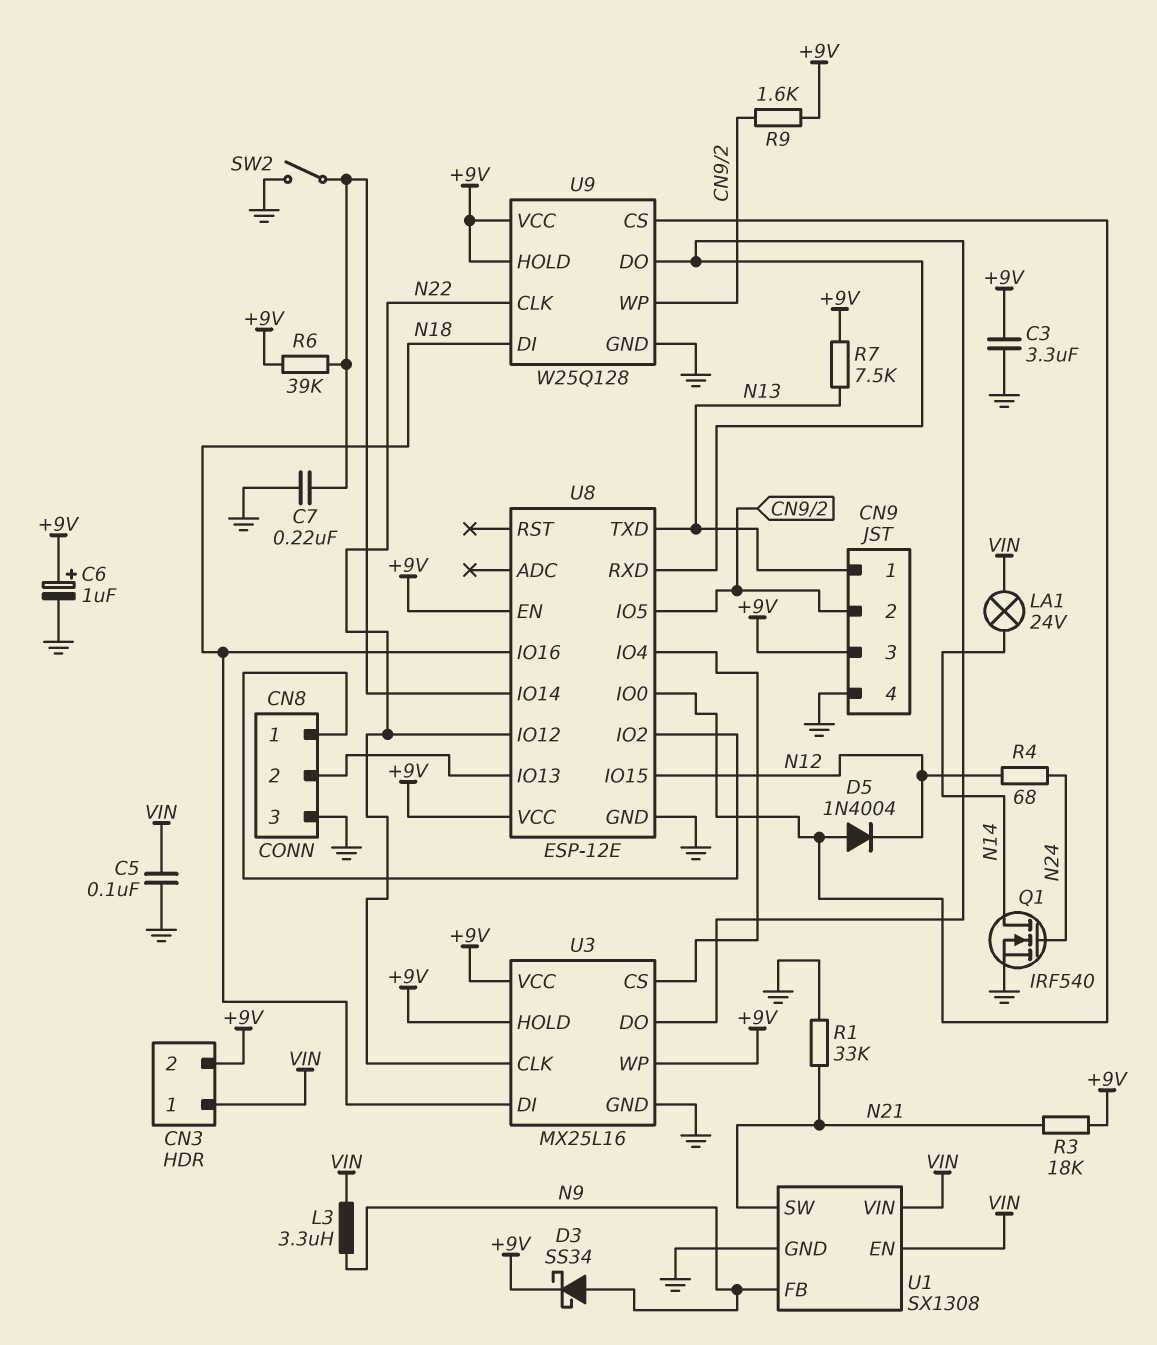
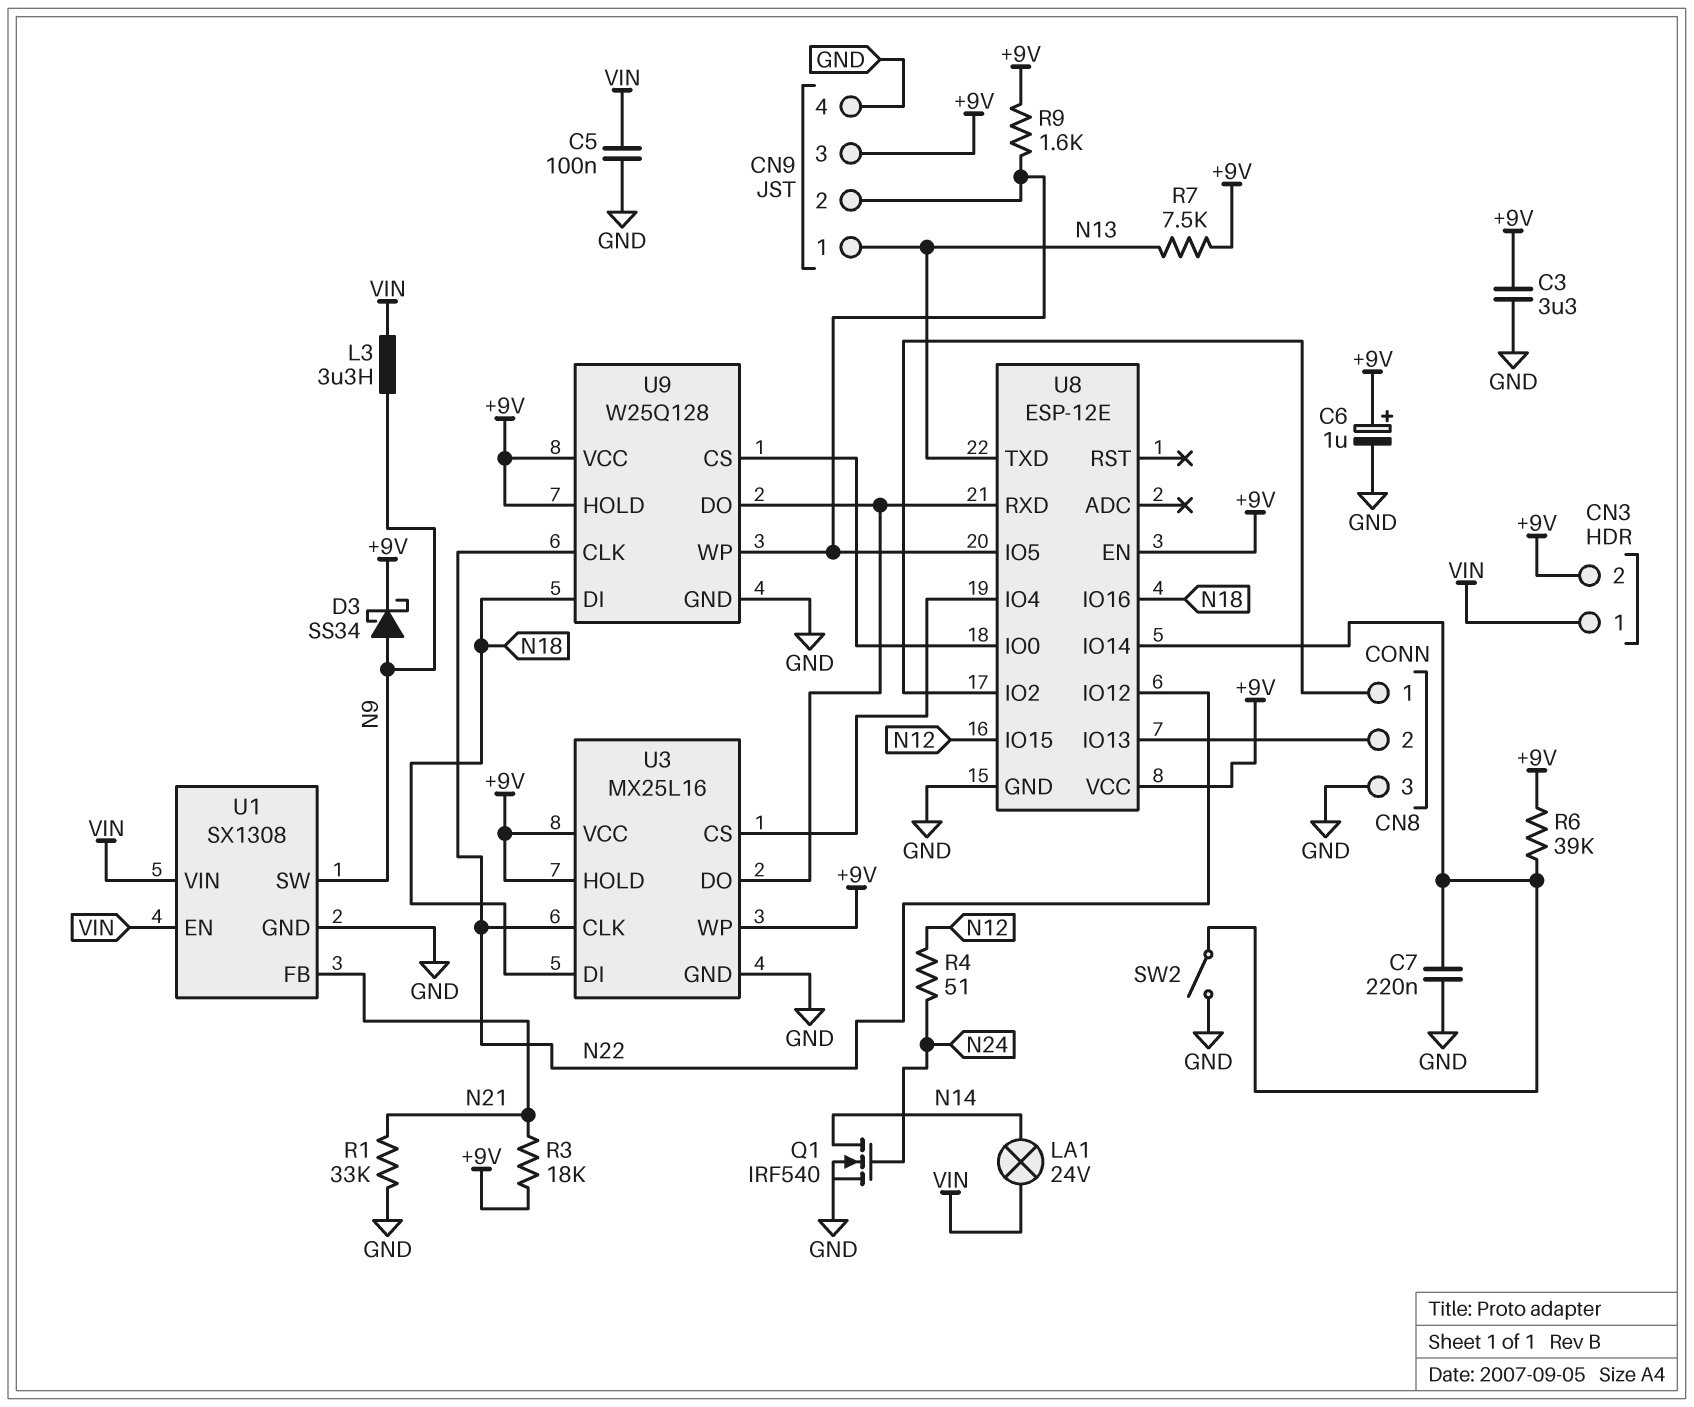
D5: diode 1N4004 (A U8/IO0, K N12) -> none
R4: 68 (N12, N24) -> 51 (N12, N24)
U1 pin FB: N9 -> N21
U1 pin SW: N21 -> N9

